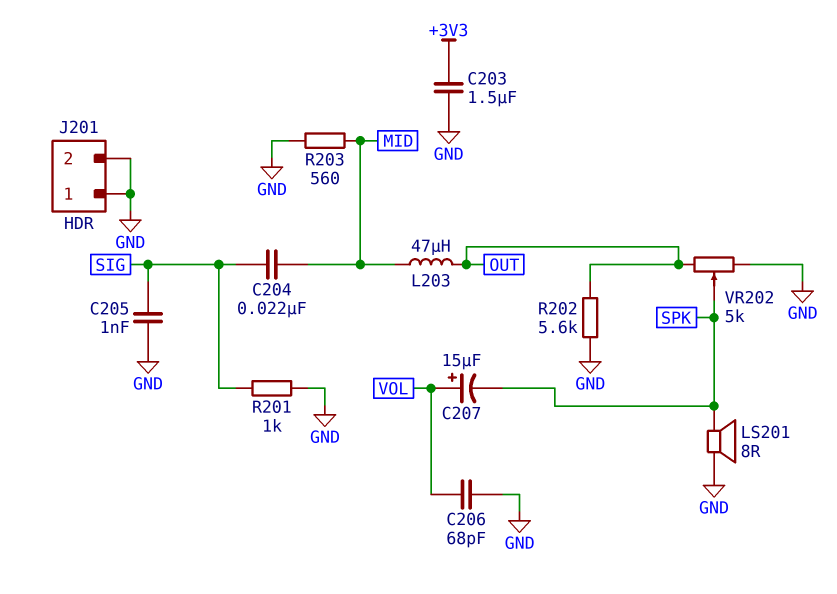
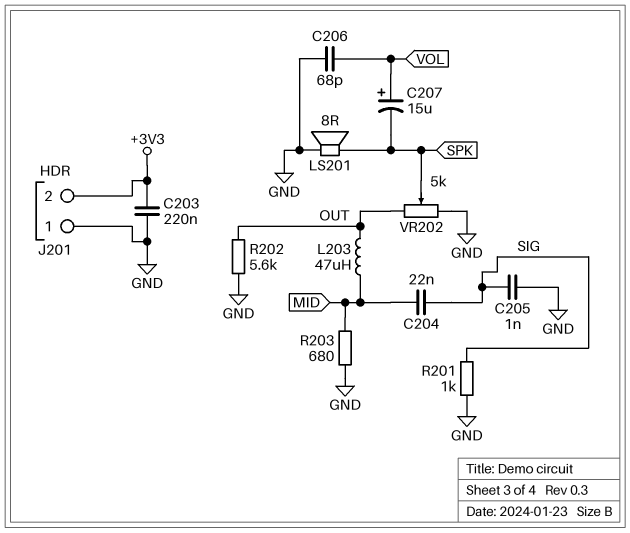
C203: 1.5uF (+3V3, GND) -> 220nF (+3V3, GND)
J201 pin 2: GND -> +3V3
R203: 560 (GND, MID) -> 680 (GND, MID)

